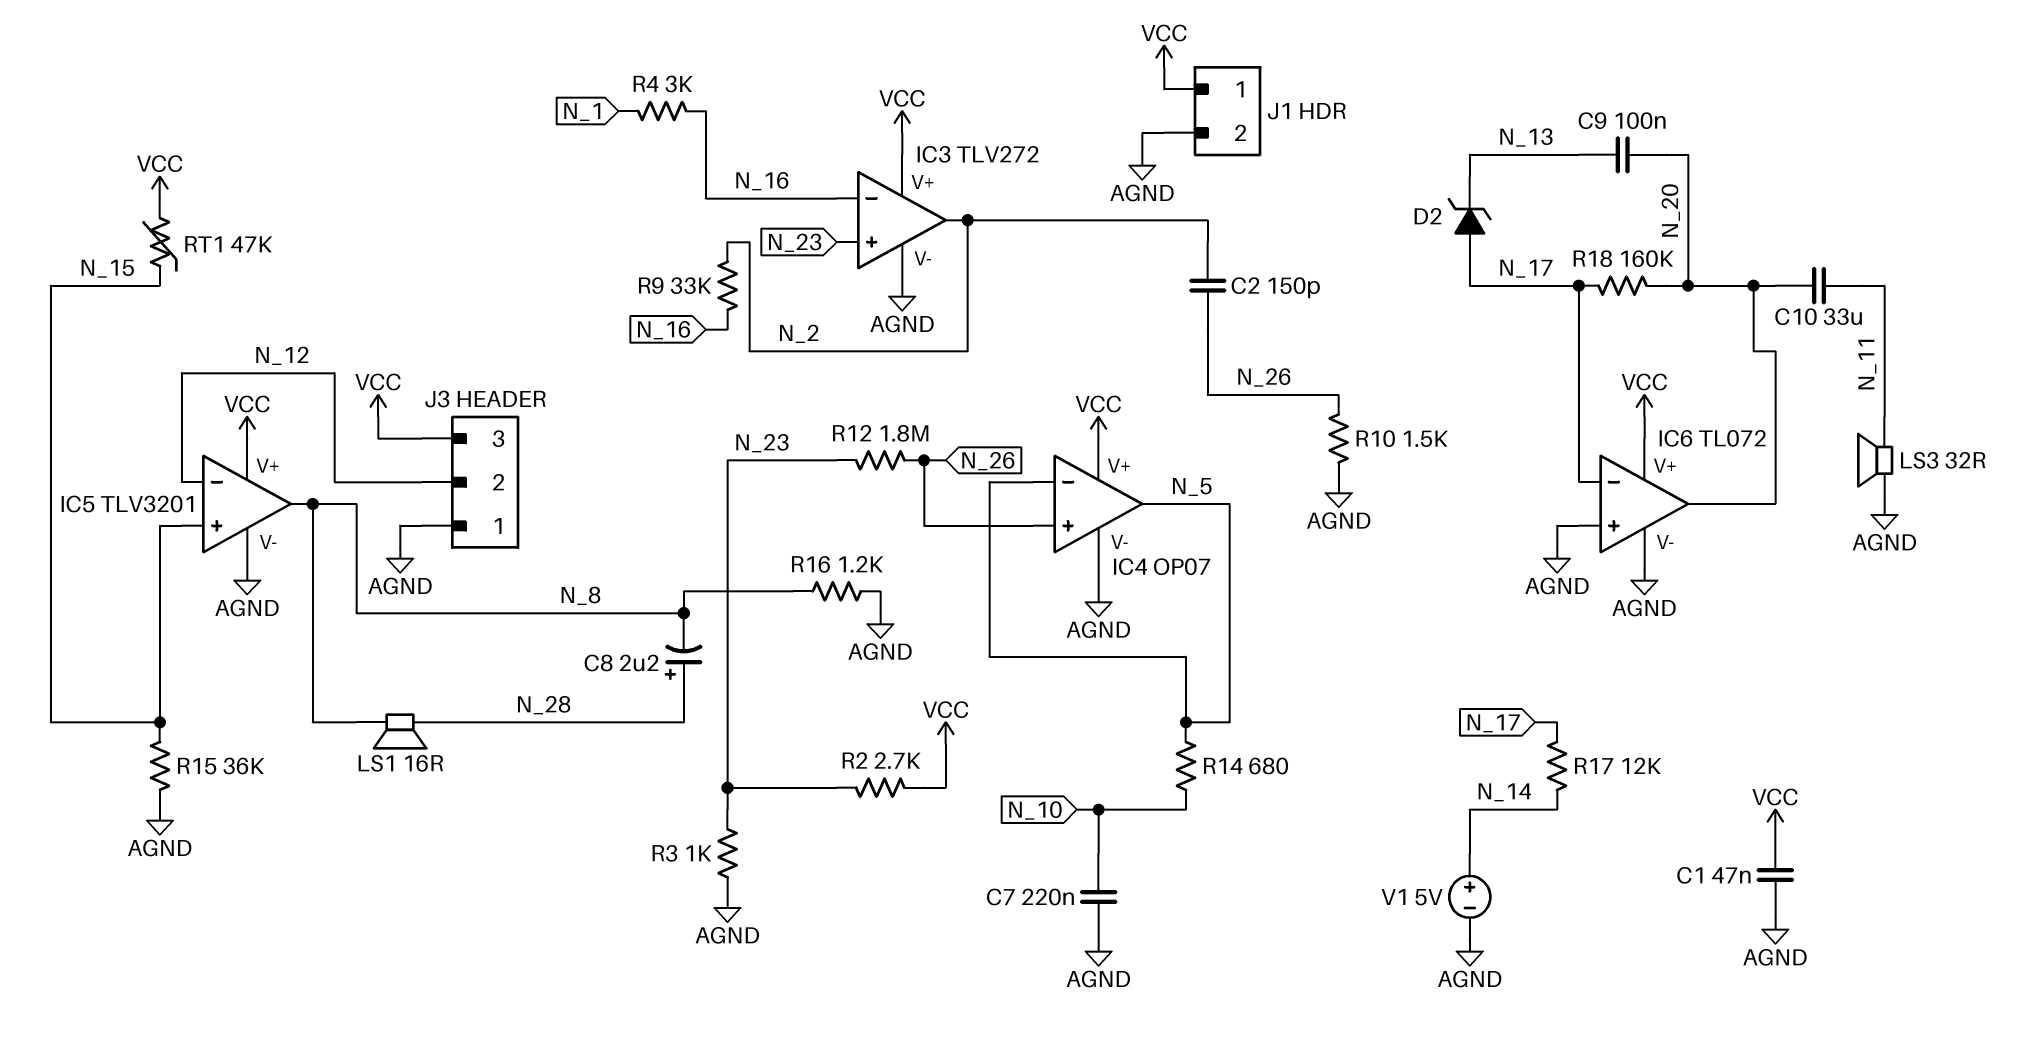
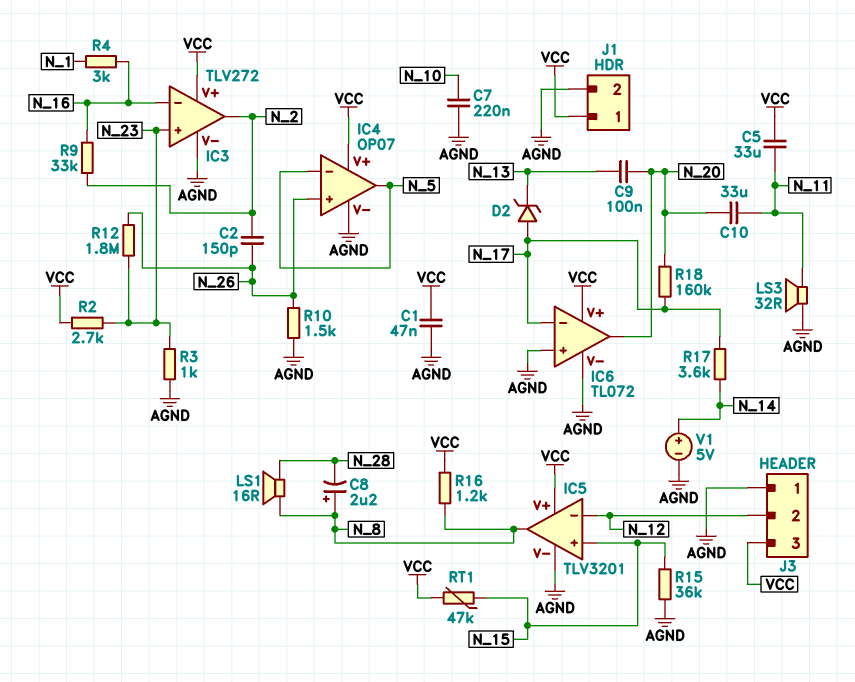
C5: none -> 33uF (N_11, VCC)
C8: 2.2uF (plus N_28, minus N_8) -> 2.2uF (plus N_8, minus N_28)
R14: 680 (N_5, N_10) -> none
R16: 1.2k (AGND, N_8) -> 1.2k (N_8, VCC)
R17: 12k (N_14, N_17) -> 3.6k (N_14, N_17)

